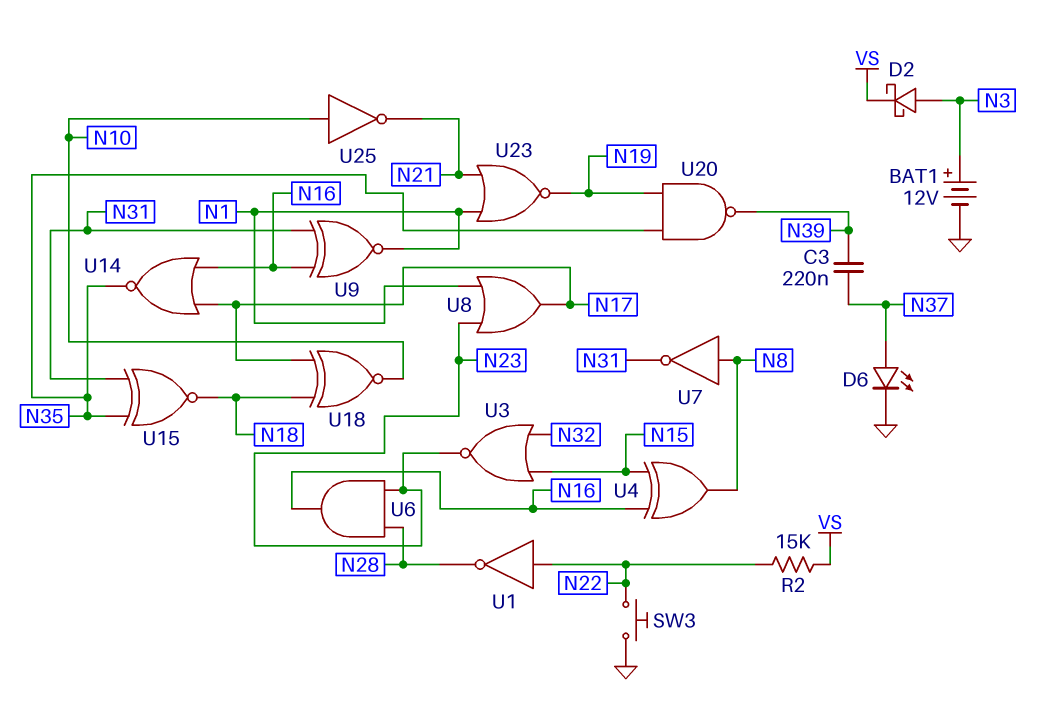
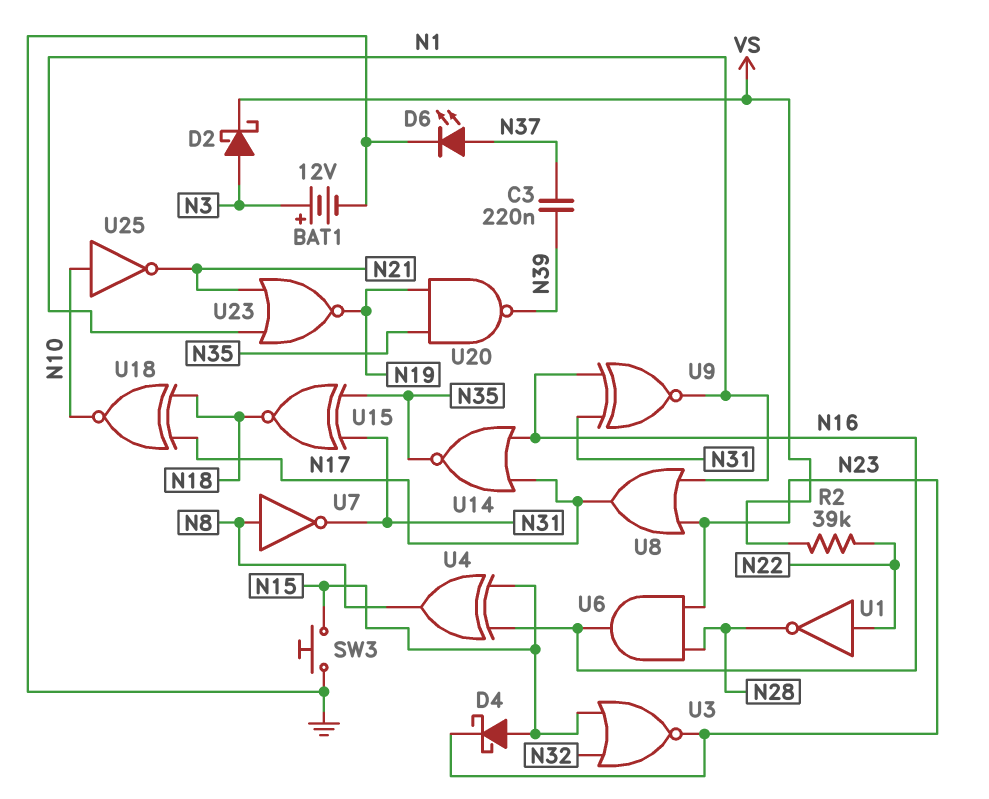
D4: none -> schottky (A N15, K N23)
R2: 15k (N22, VS) -> 39k (N22, VS)
SW3: button (GND, N22) -> button (GND, N15)

